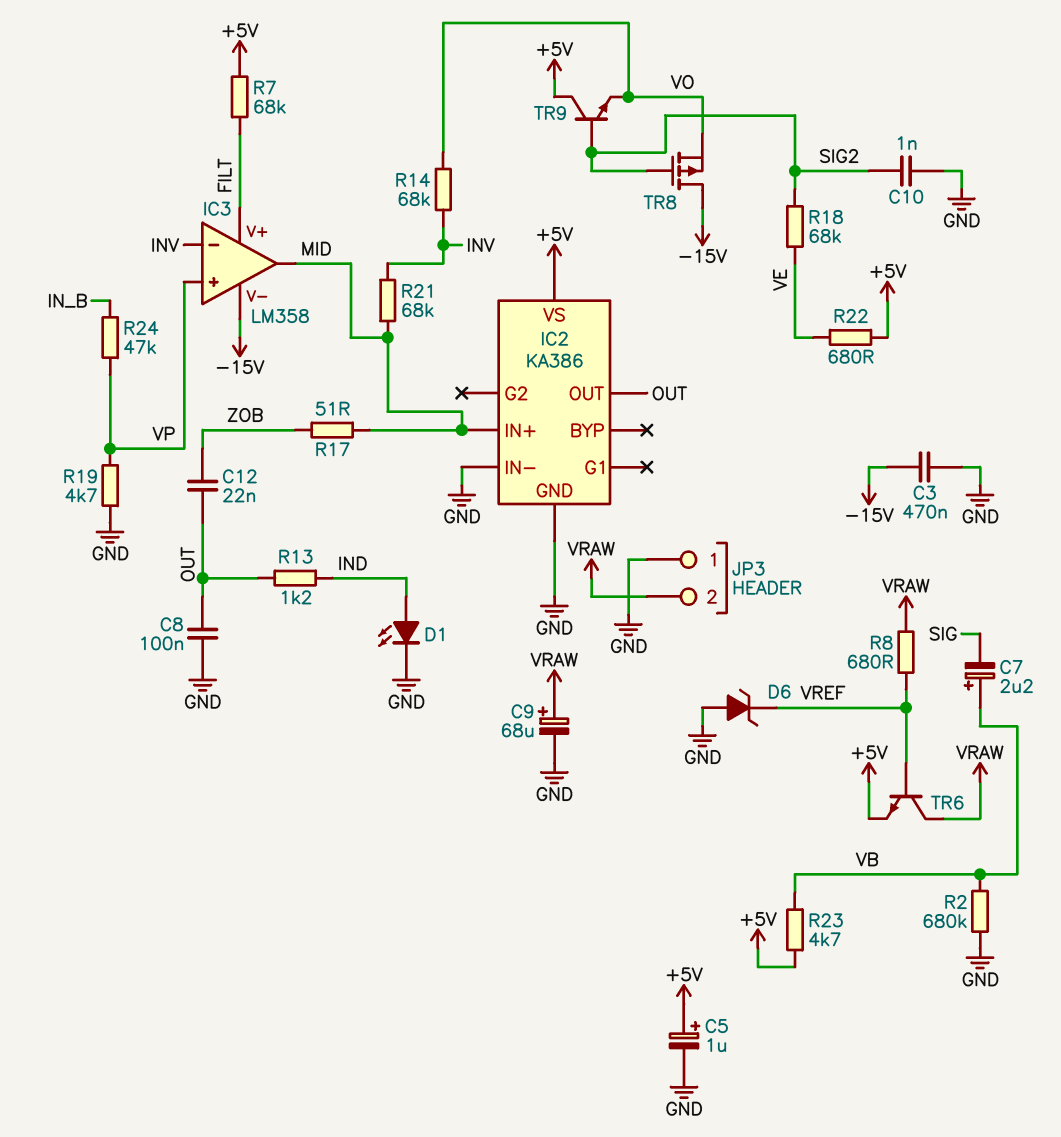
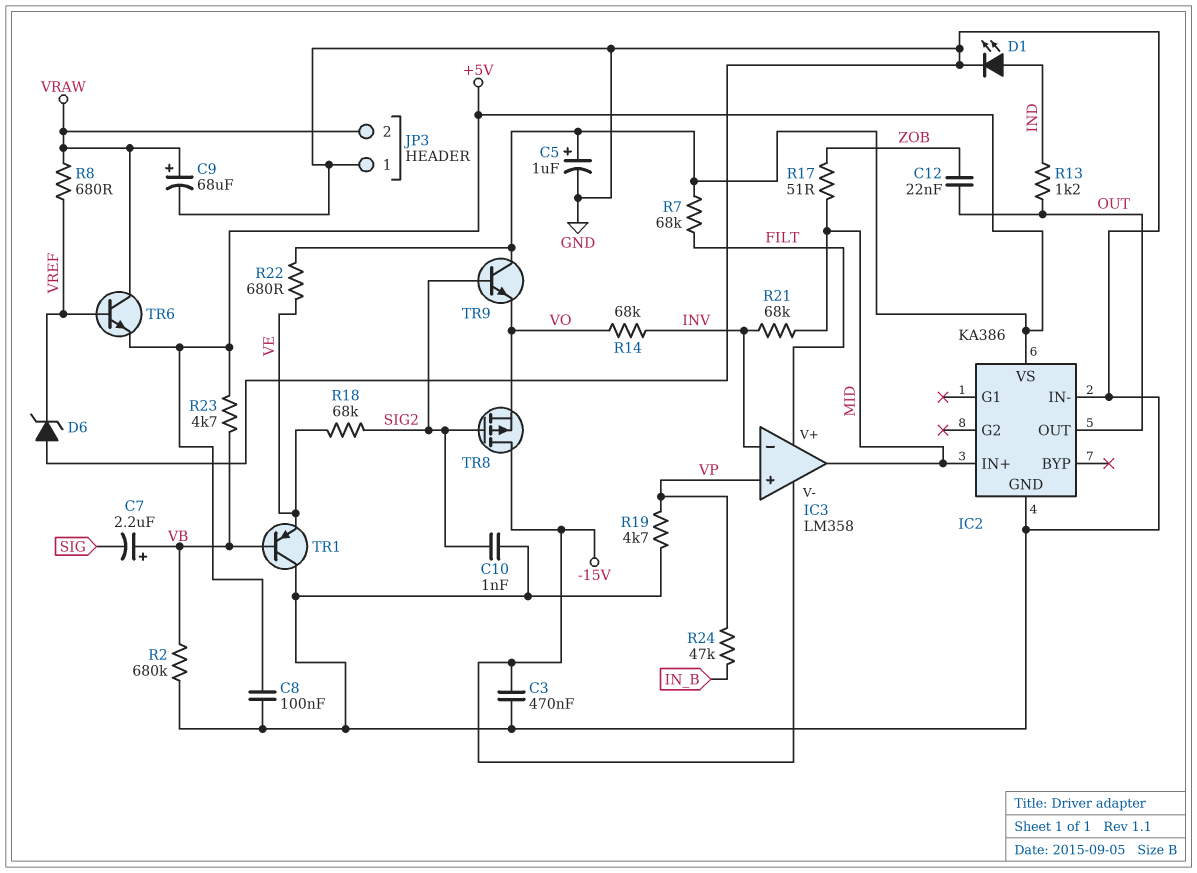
C8: 100nF (GND, OUT) -> 100nF (+5V, GND)
TR1: none -> PNP (B VB, C GND, E VE)

